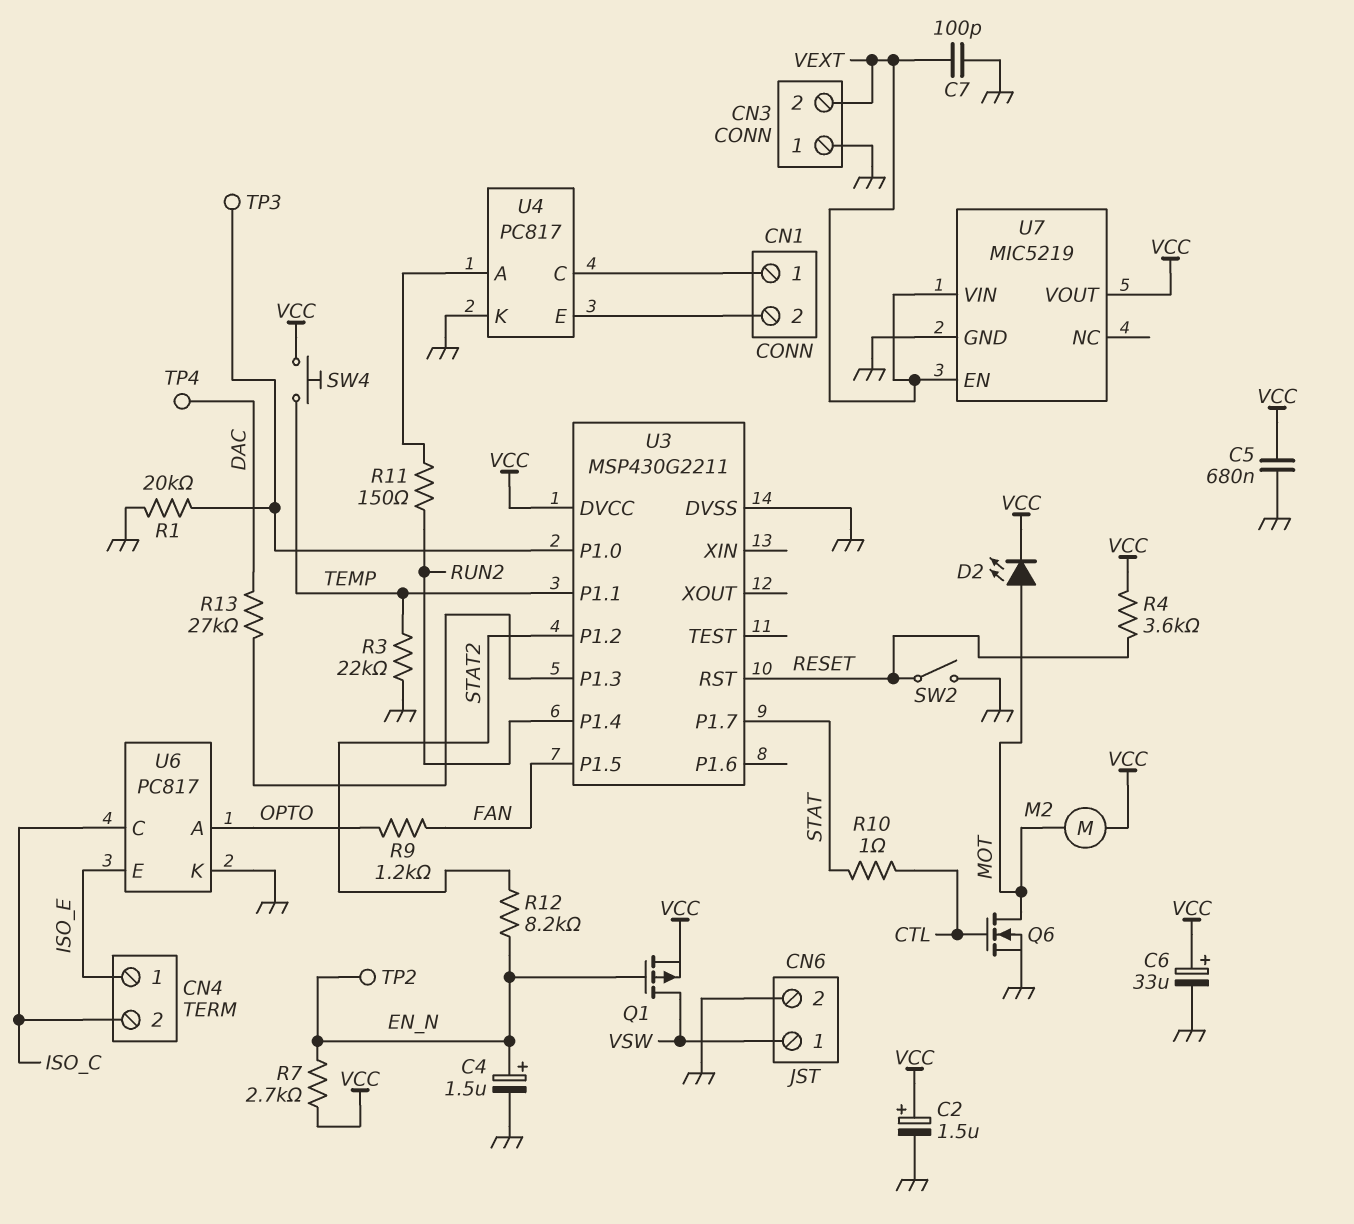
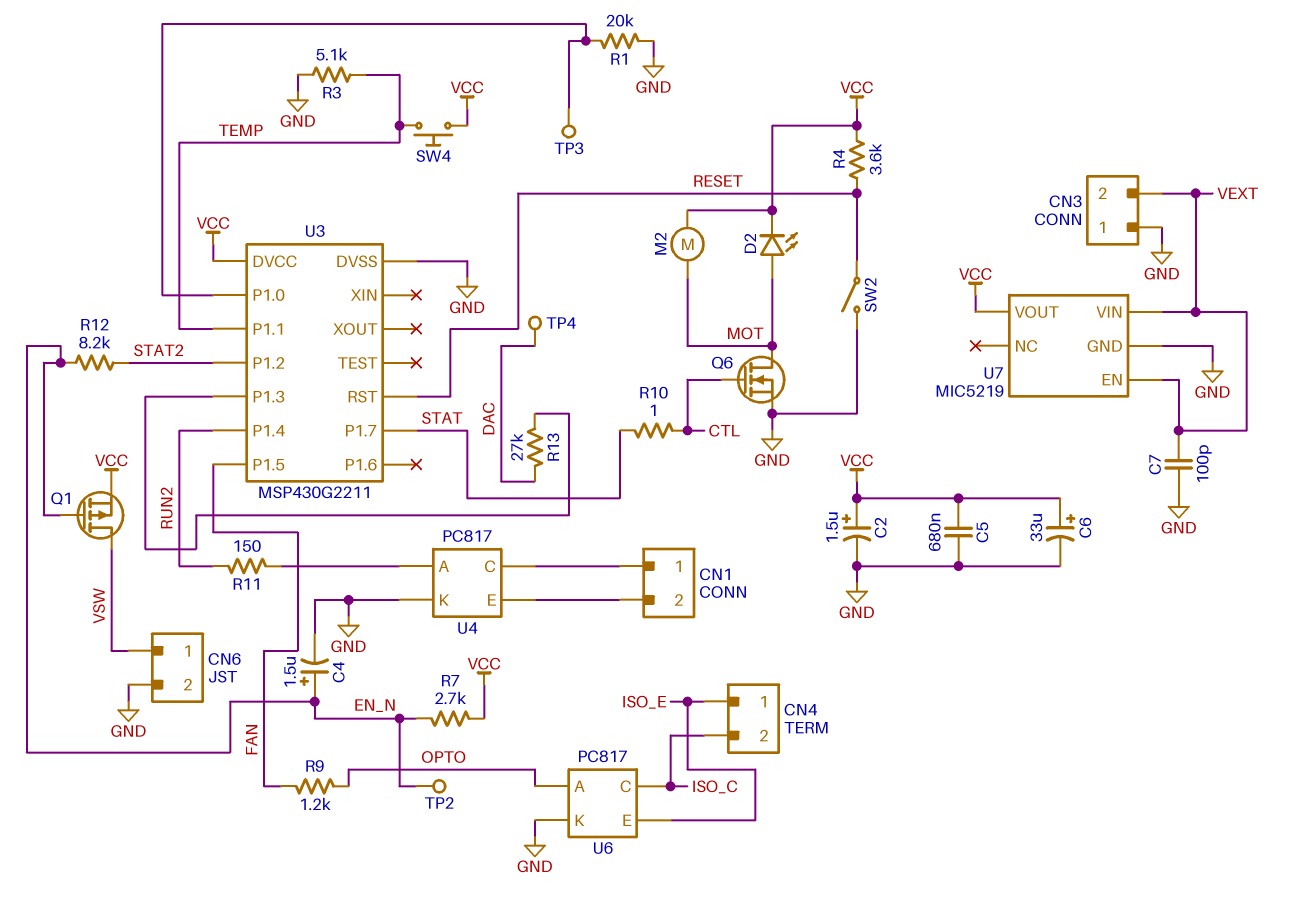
R3: 22k (GND, TEMP) -> 5.1k (GND, TEMP)

